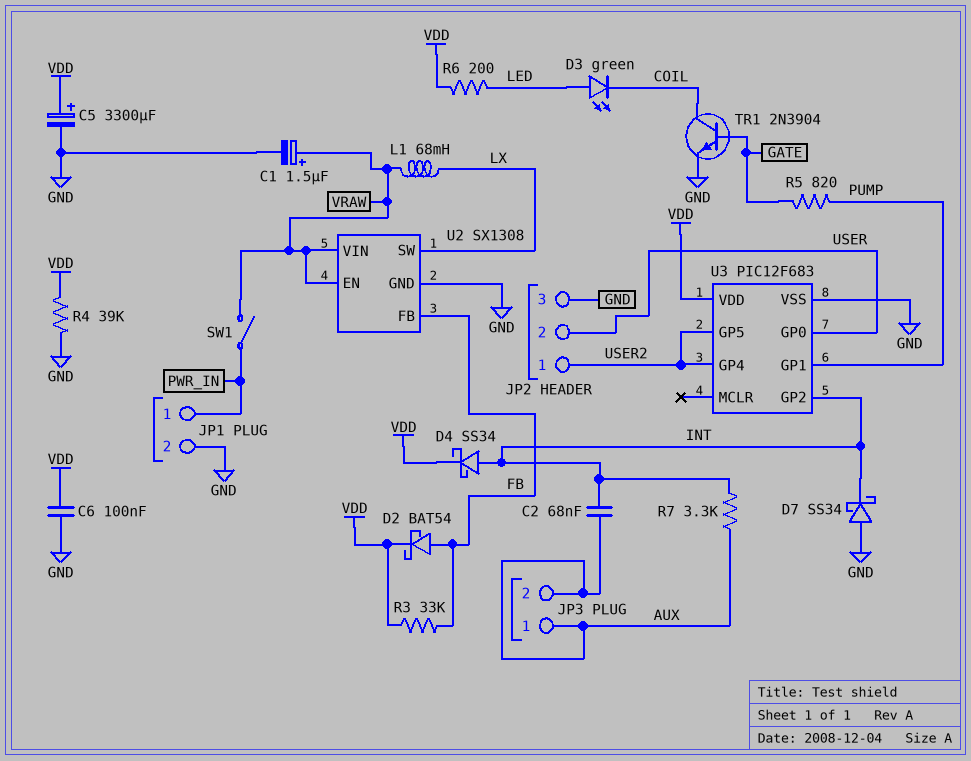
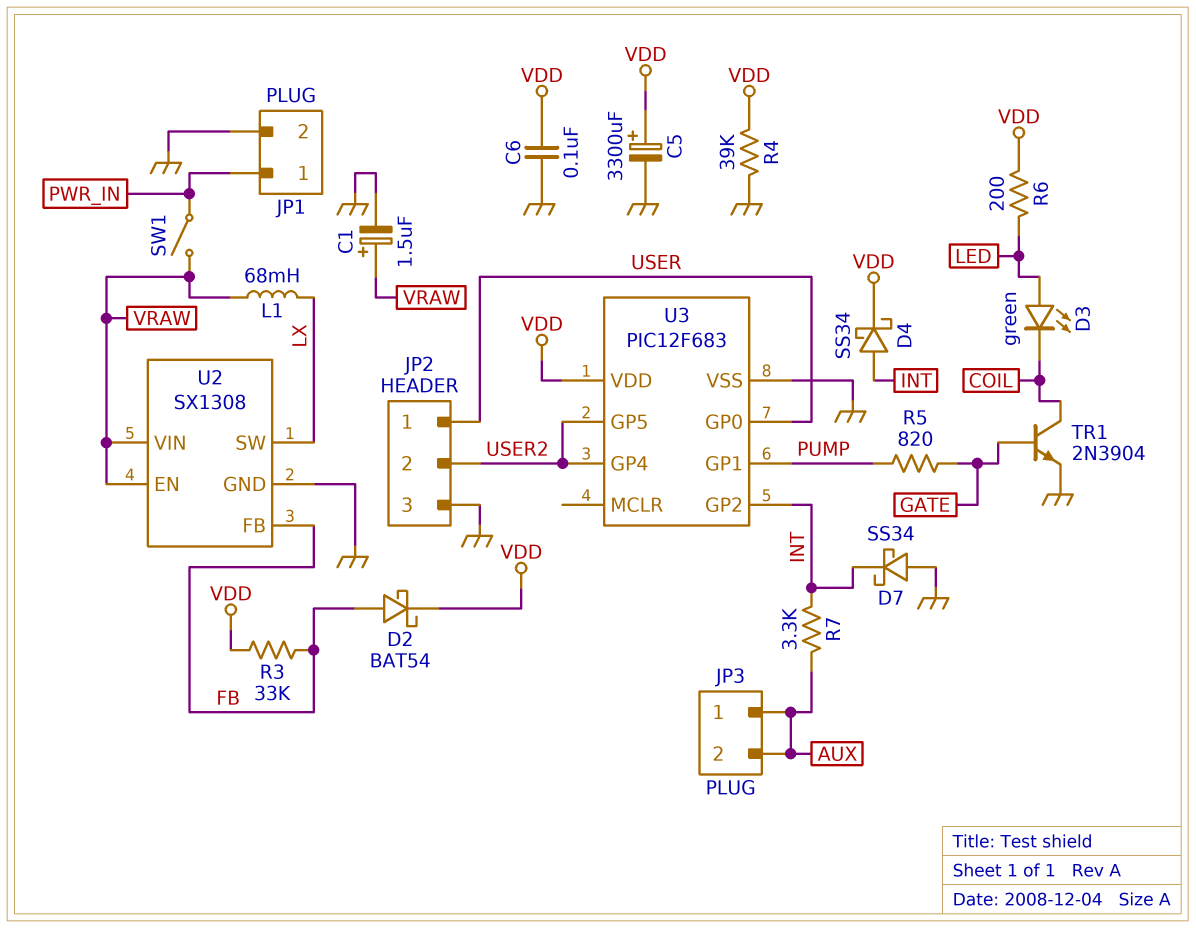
C2: 68nF (AUX, INT) -> none
JP2 pin 1: USER2 -> USER
JP2 pin 2: USER -> USER2

